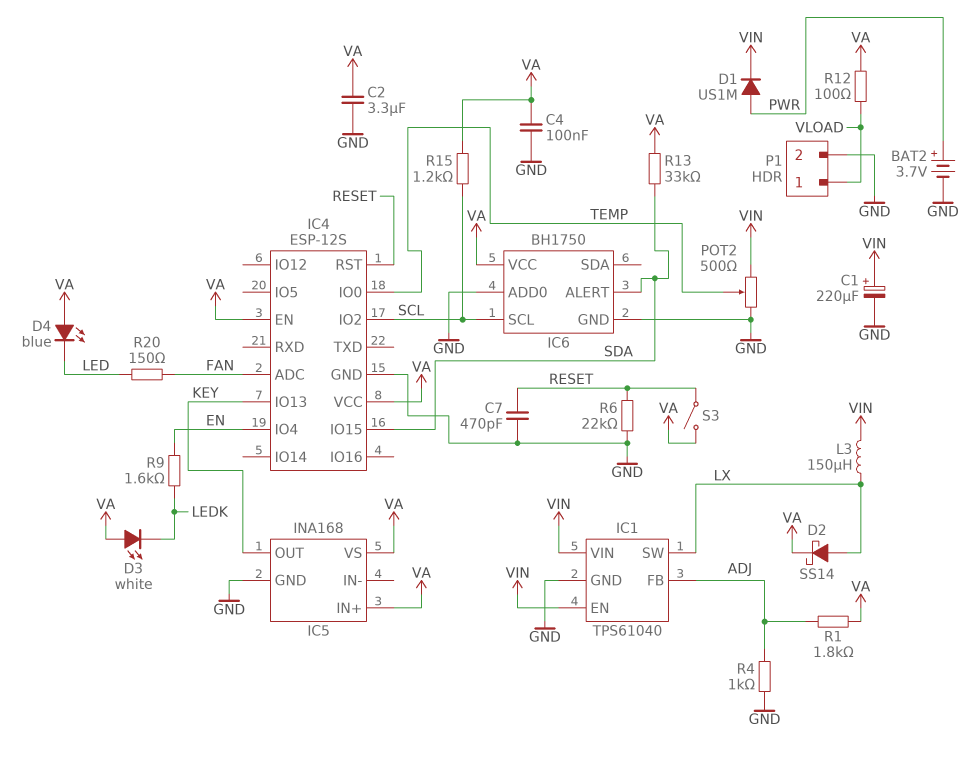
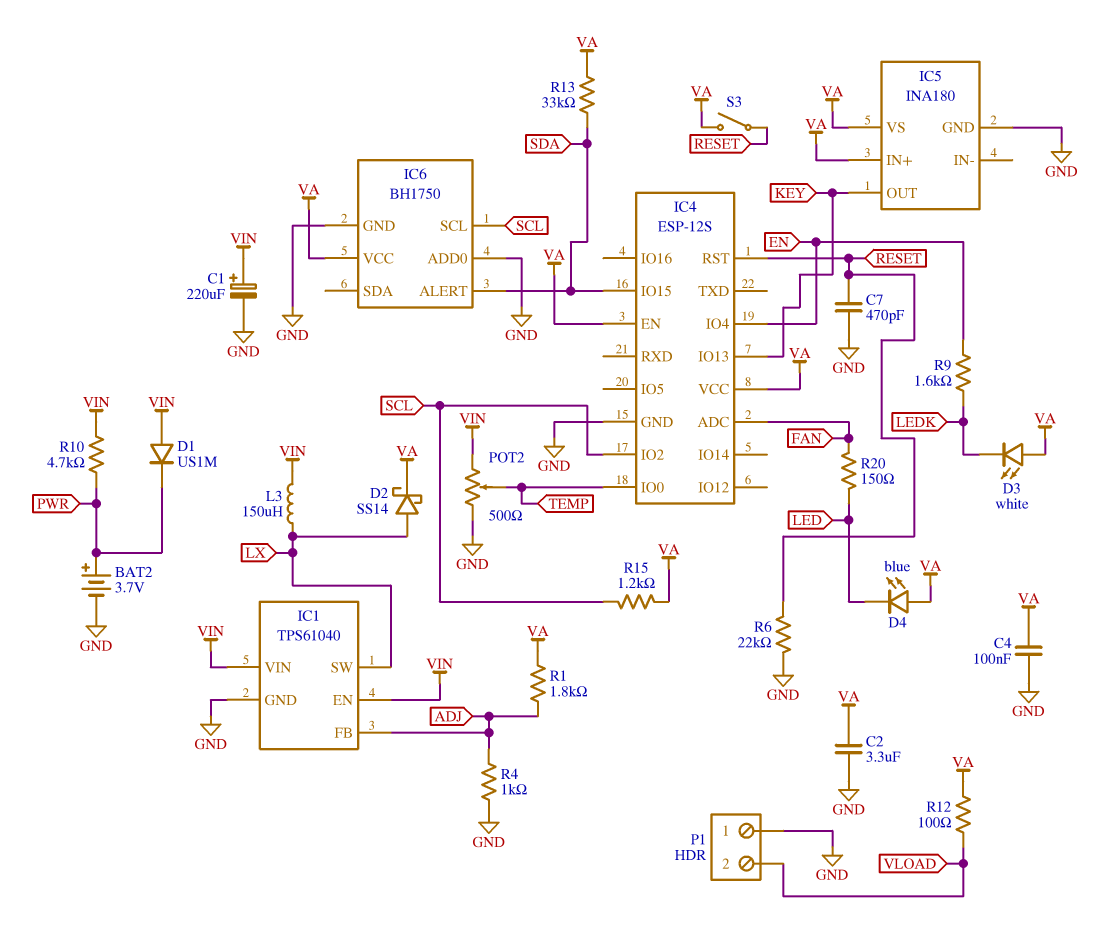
D1: diode US1M (A PWR, K VIN) -> diode US1M (A VIN, K PWR)
IC5: INA168 -> INA180
P1 pin 1: VLOAD -> GND
P1 pin 2: GND -> VLOAD
R10: none -> 4.7k (PWR, VIN)

